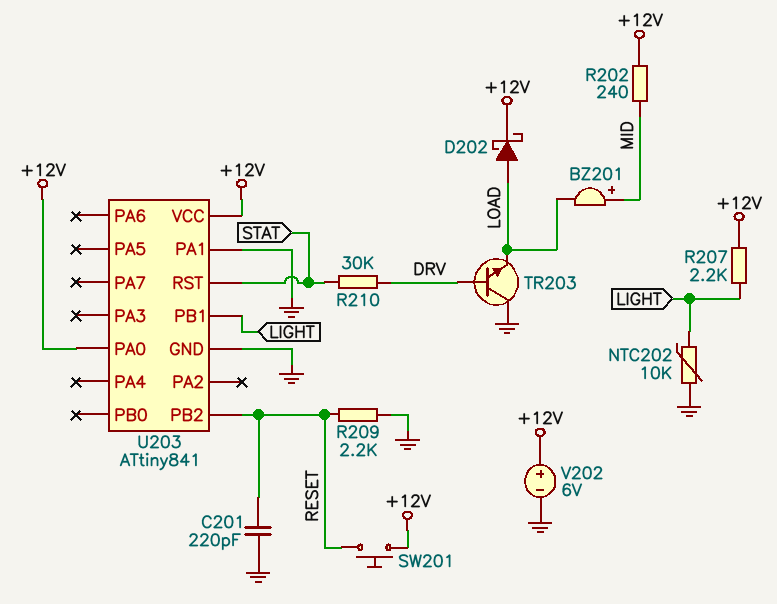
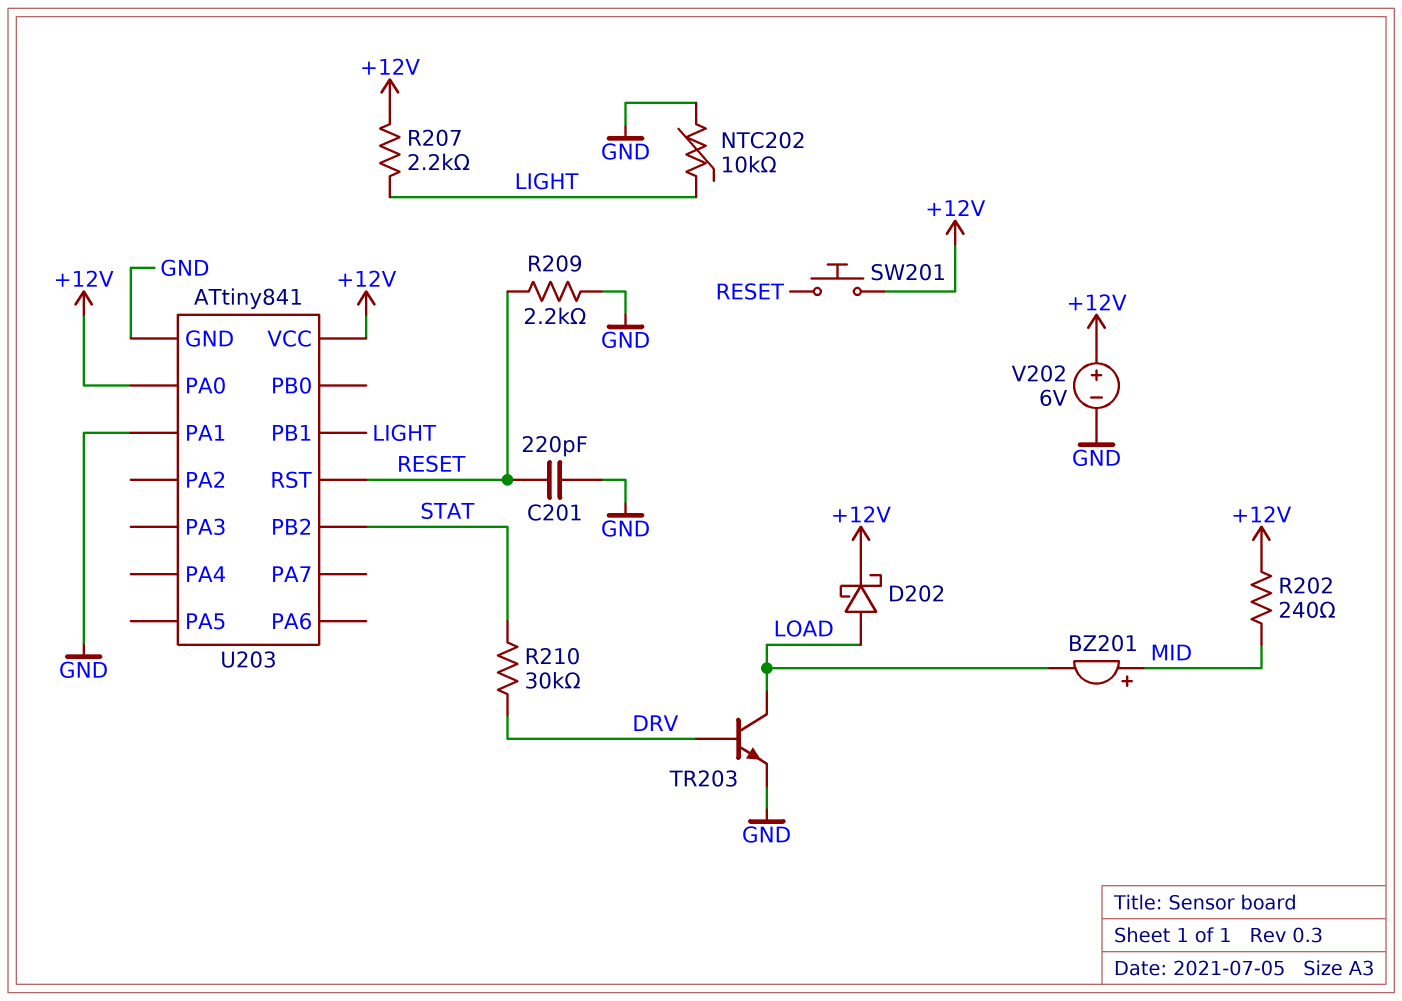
TR203: NPN (B DRV, C GND, E LOAD) -> NPN (B DRV, C LOAD, E GND)
U203 pin PB2: RESET -> STAT
U203 pin RST: STAT -> RESET

